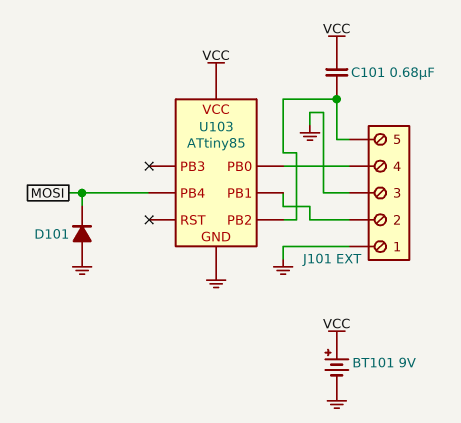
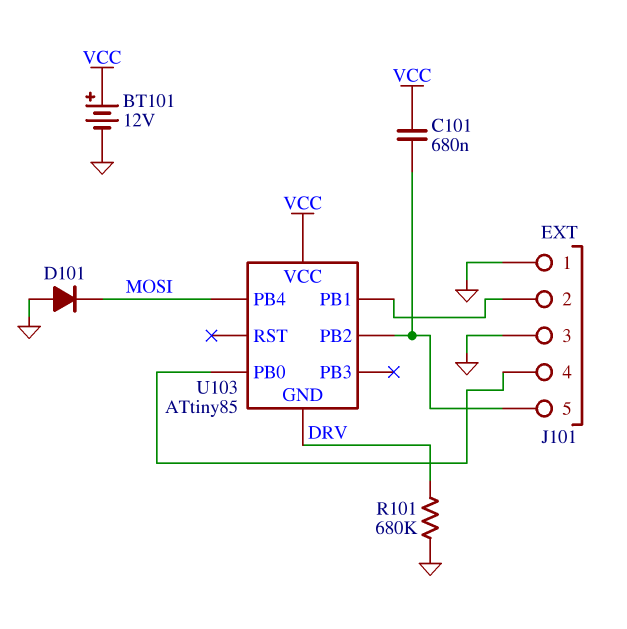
BT101: 9V (plus VCC, minus GND) -> 12V (plus VCC, minus GND)
R101: none -> 680k (DRV, GND)
U103 pin GND: GND -> DRV

